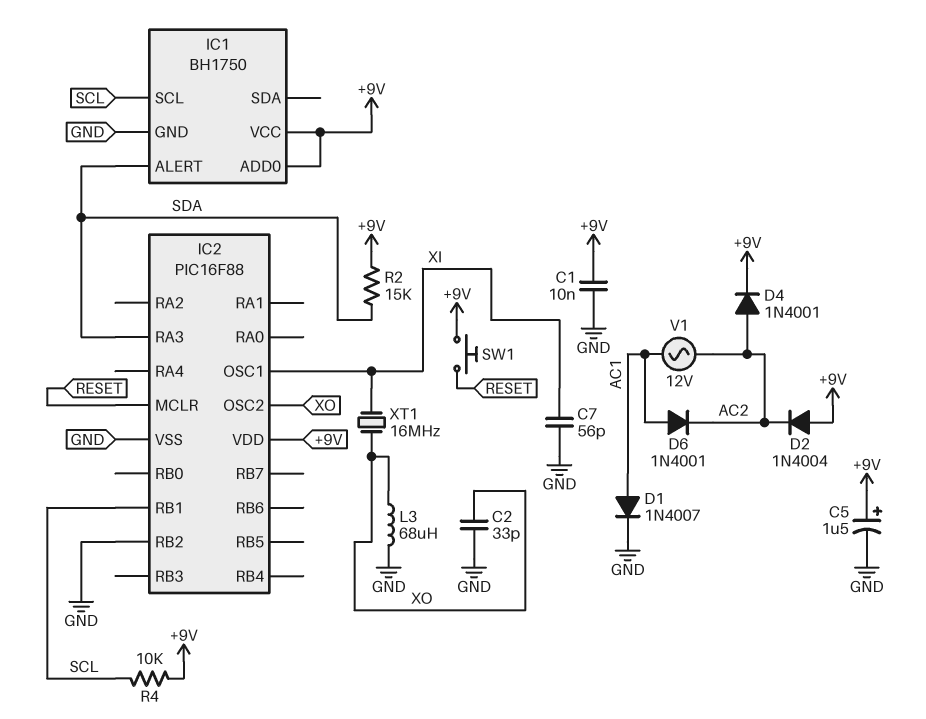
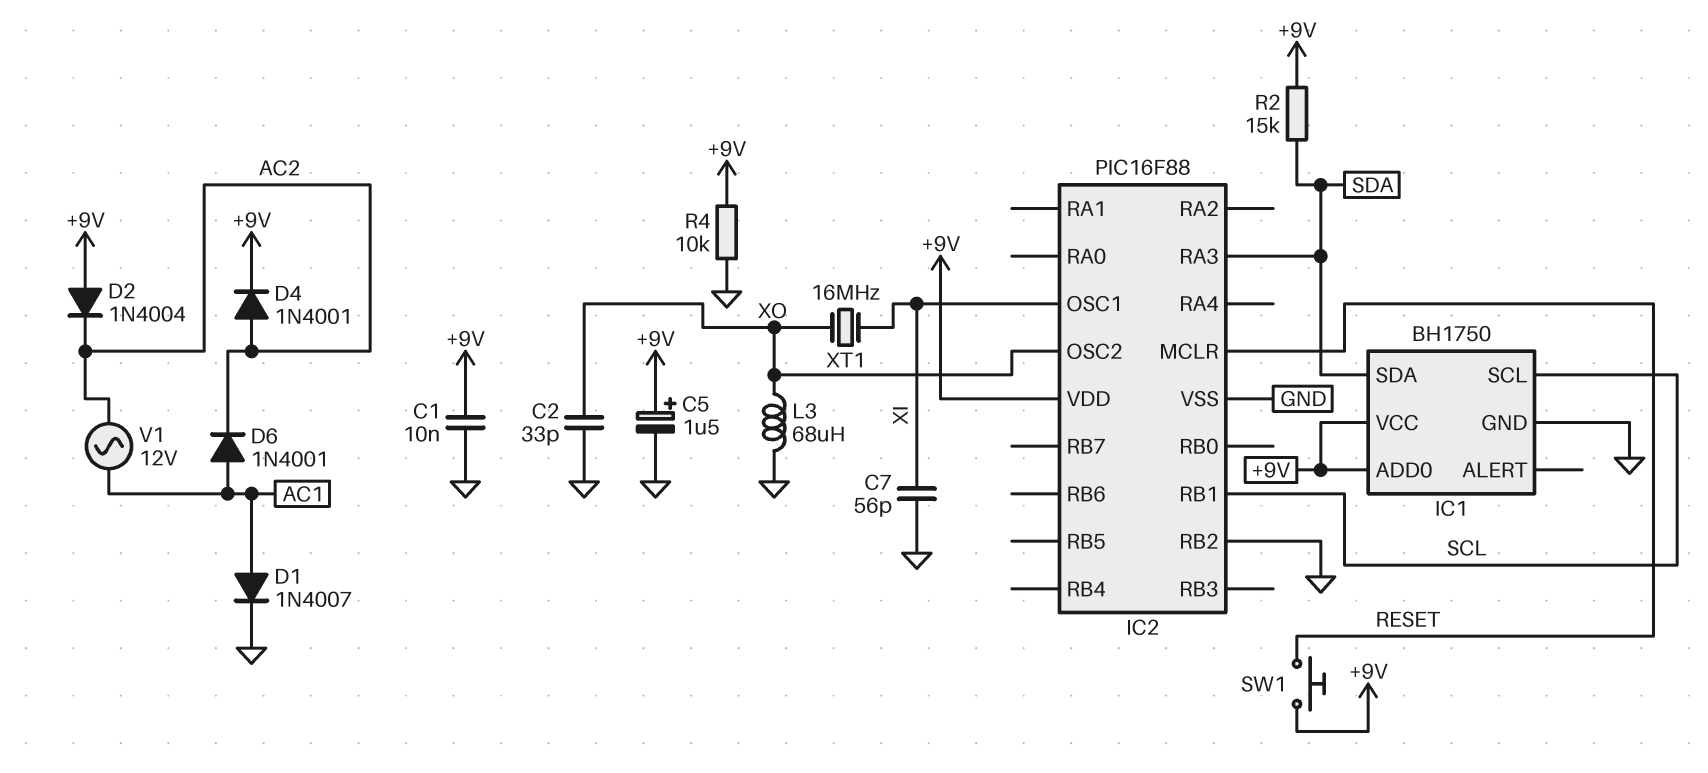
IC1 pin ALERT: SDA -> none
IC1 pin SDA: none -> SDA
R4: 10k (+9V, SCL) -> 10k (+9V, GND)

